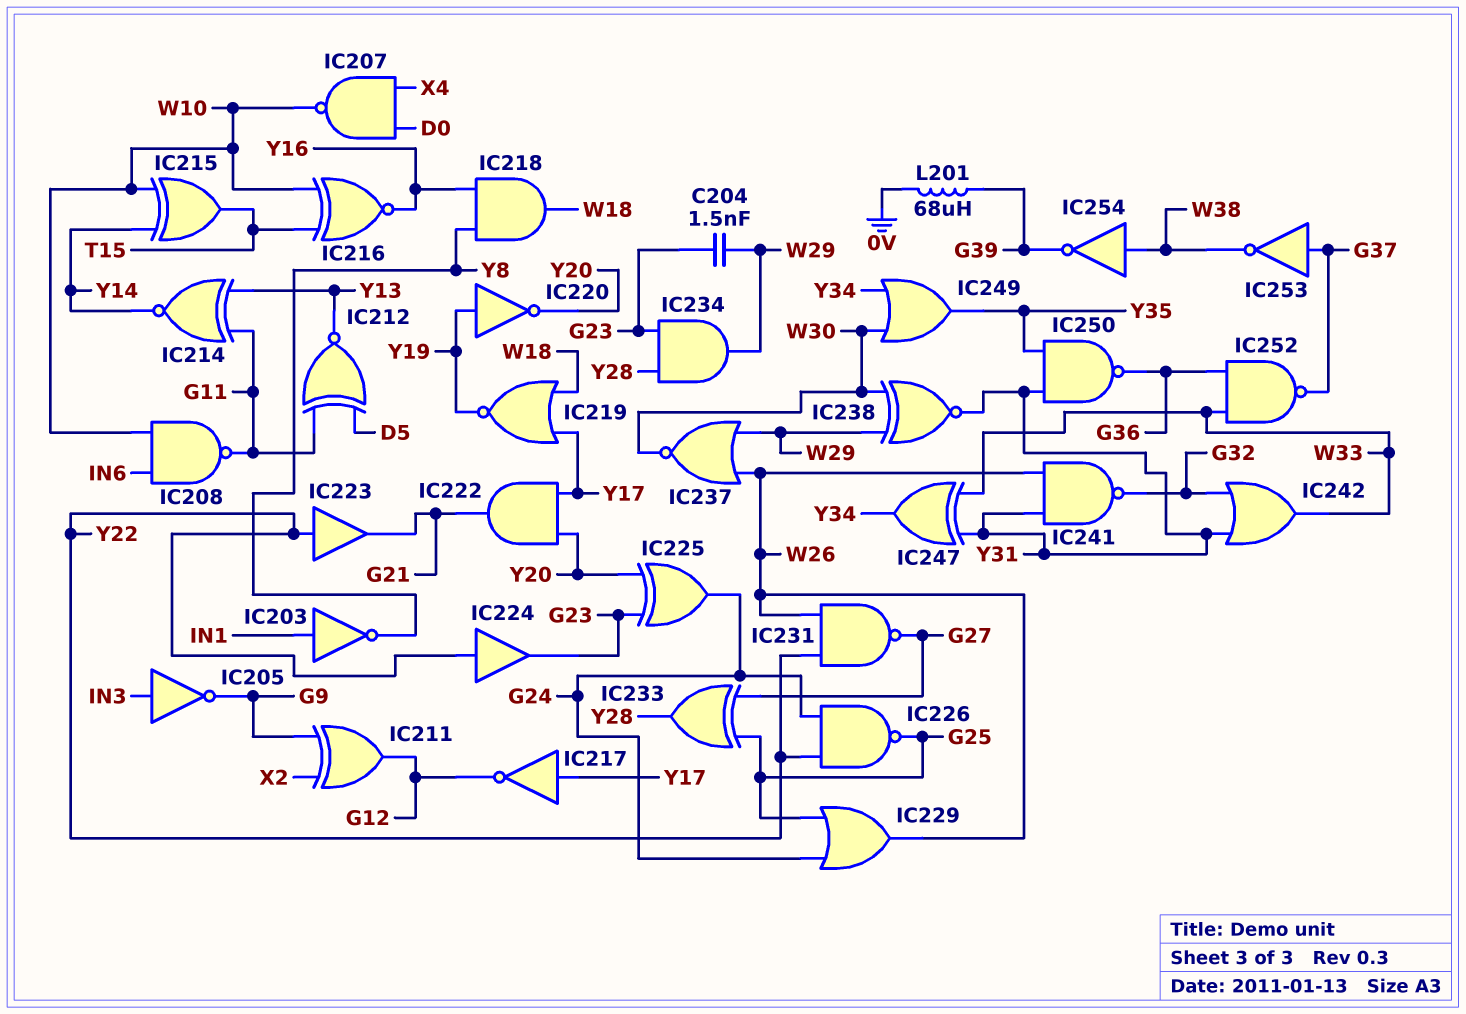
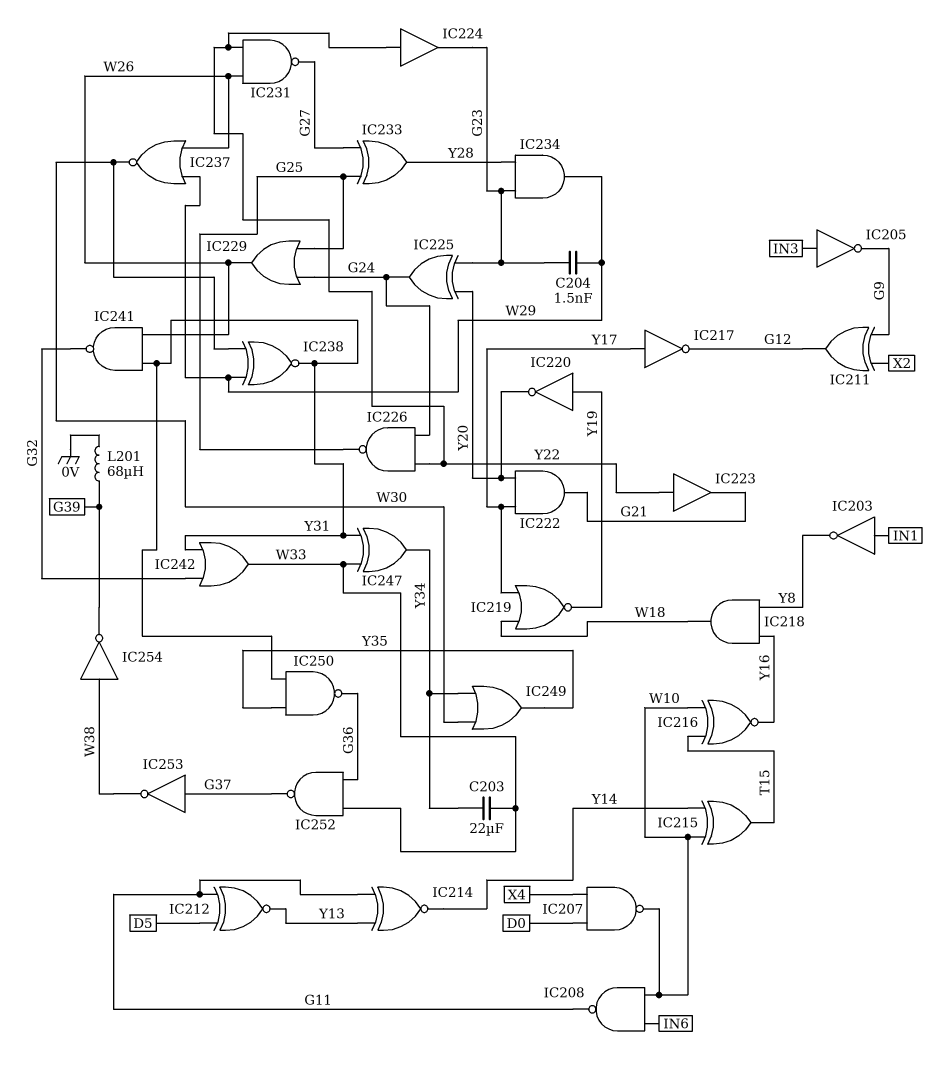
C203: none -> 22uF (W33, Y34)

